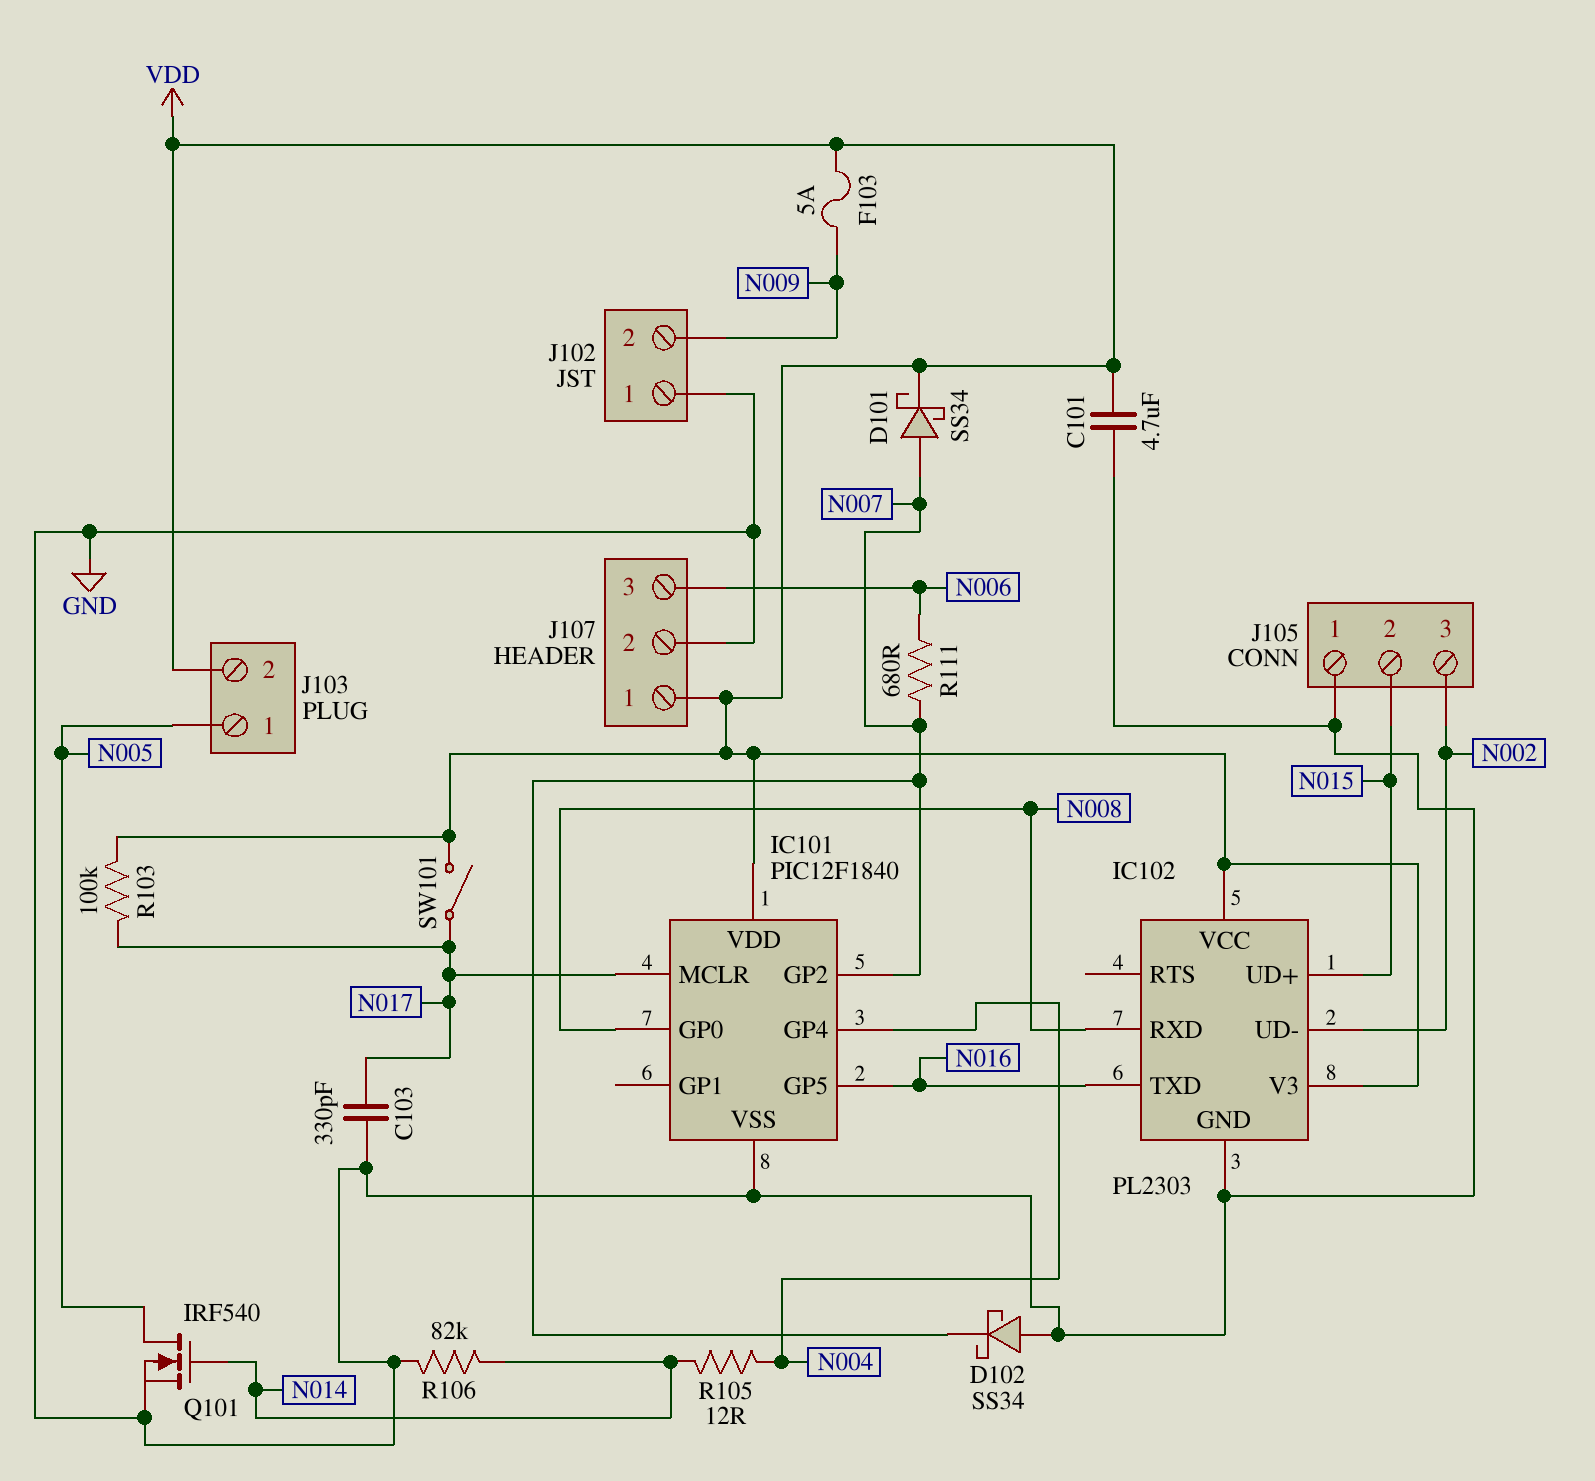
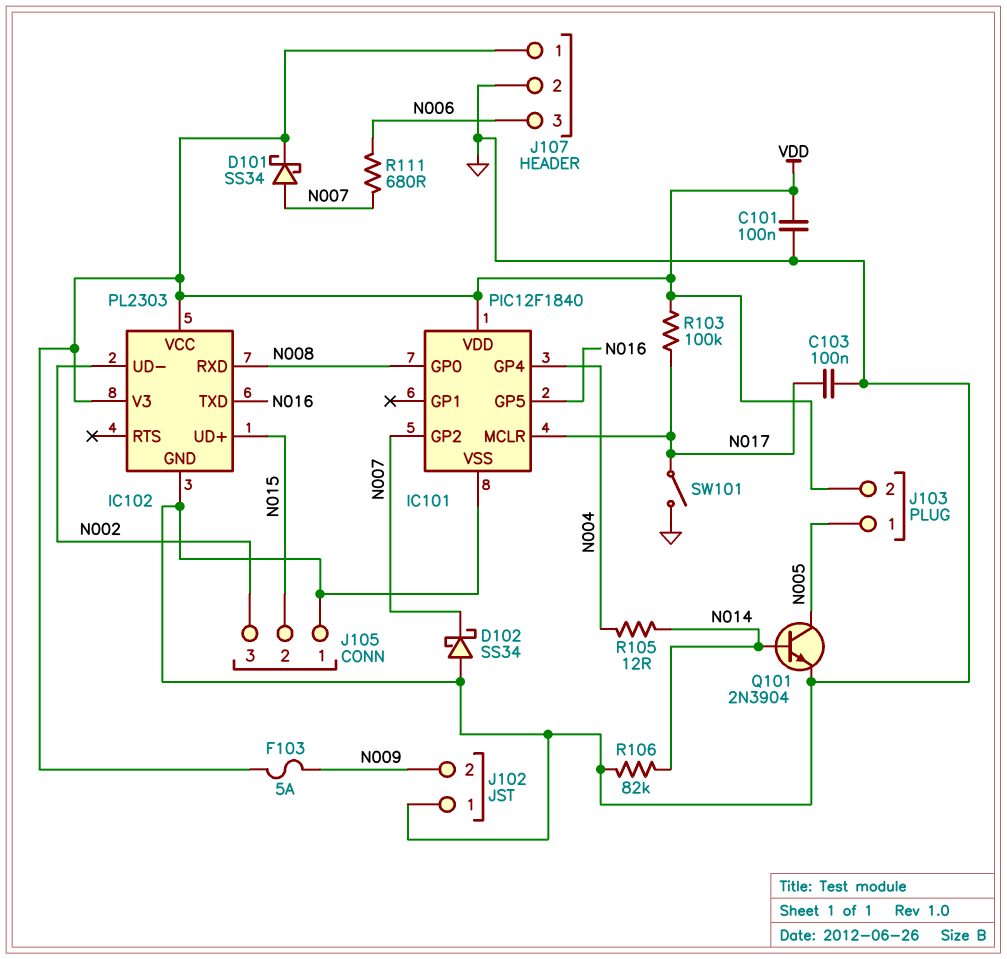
C101: 4.7uF (GND, VDD) -> 100nF (GND, VDD)
C103: 330pF (GND, N017) -> 100nF (GND, N017)
Q101: NMOS IRF540 (G N014, D N005, S GND) -> NPN 2N3904 (B N014, C N005, E GND)
SW101: switch (N017, VDD) -> switch (GND, N017)

